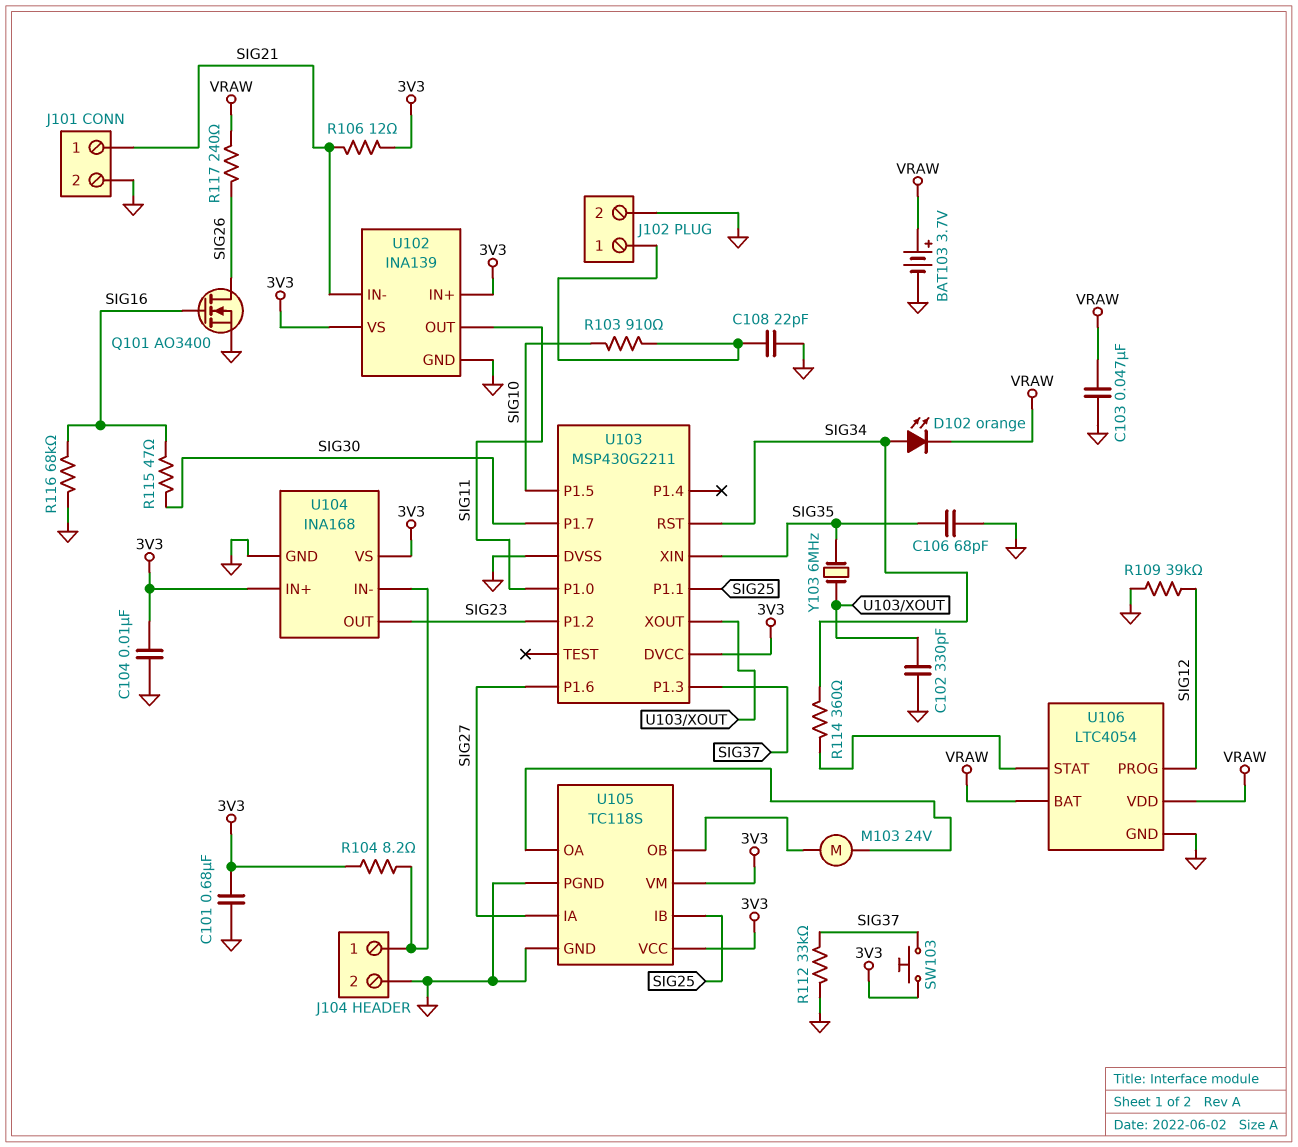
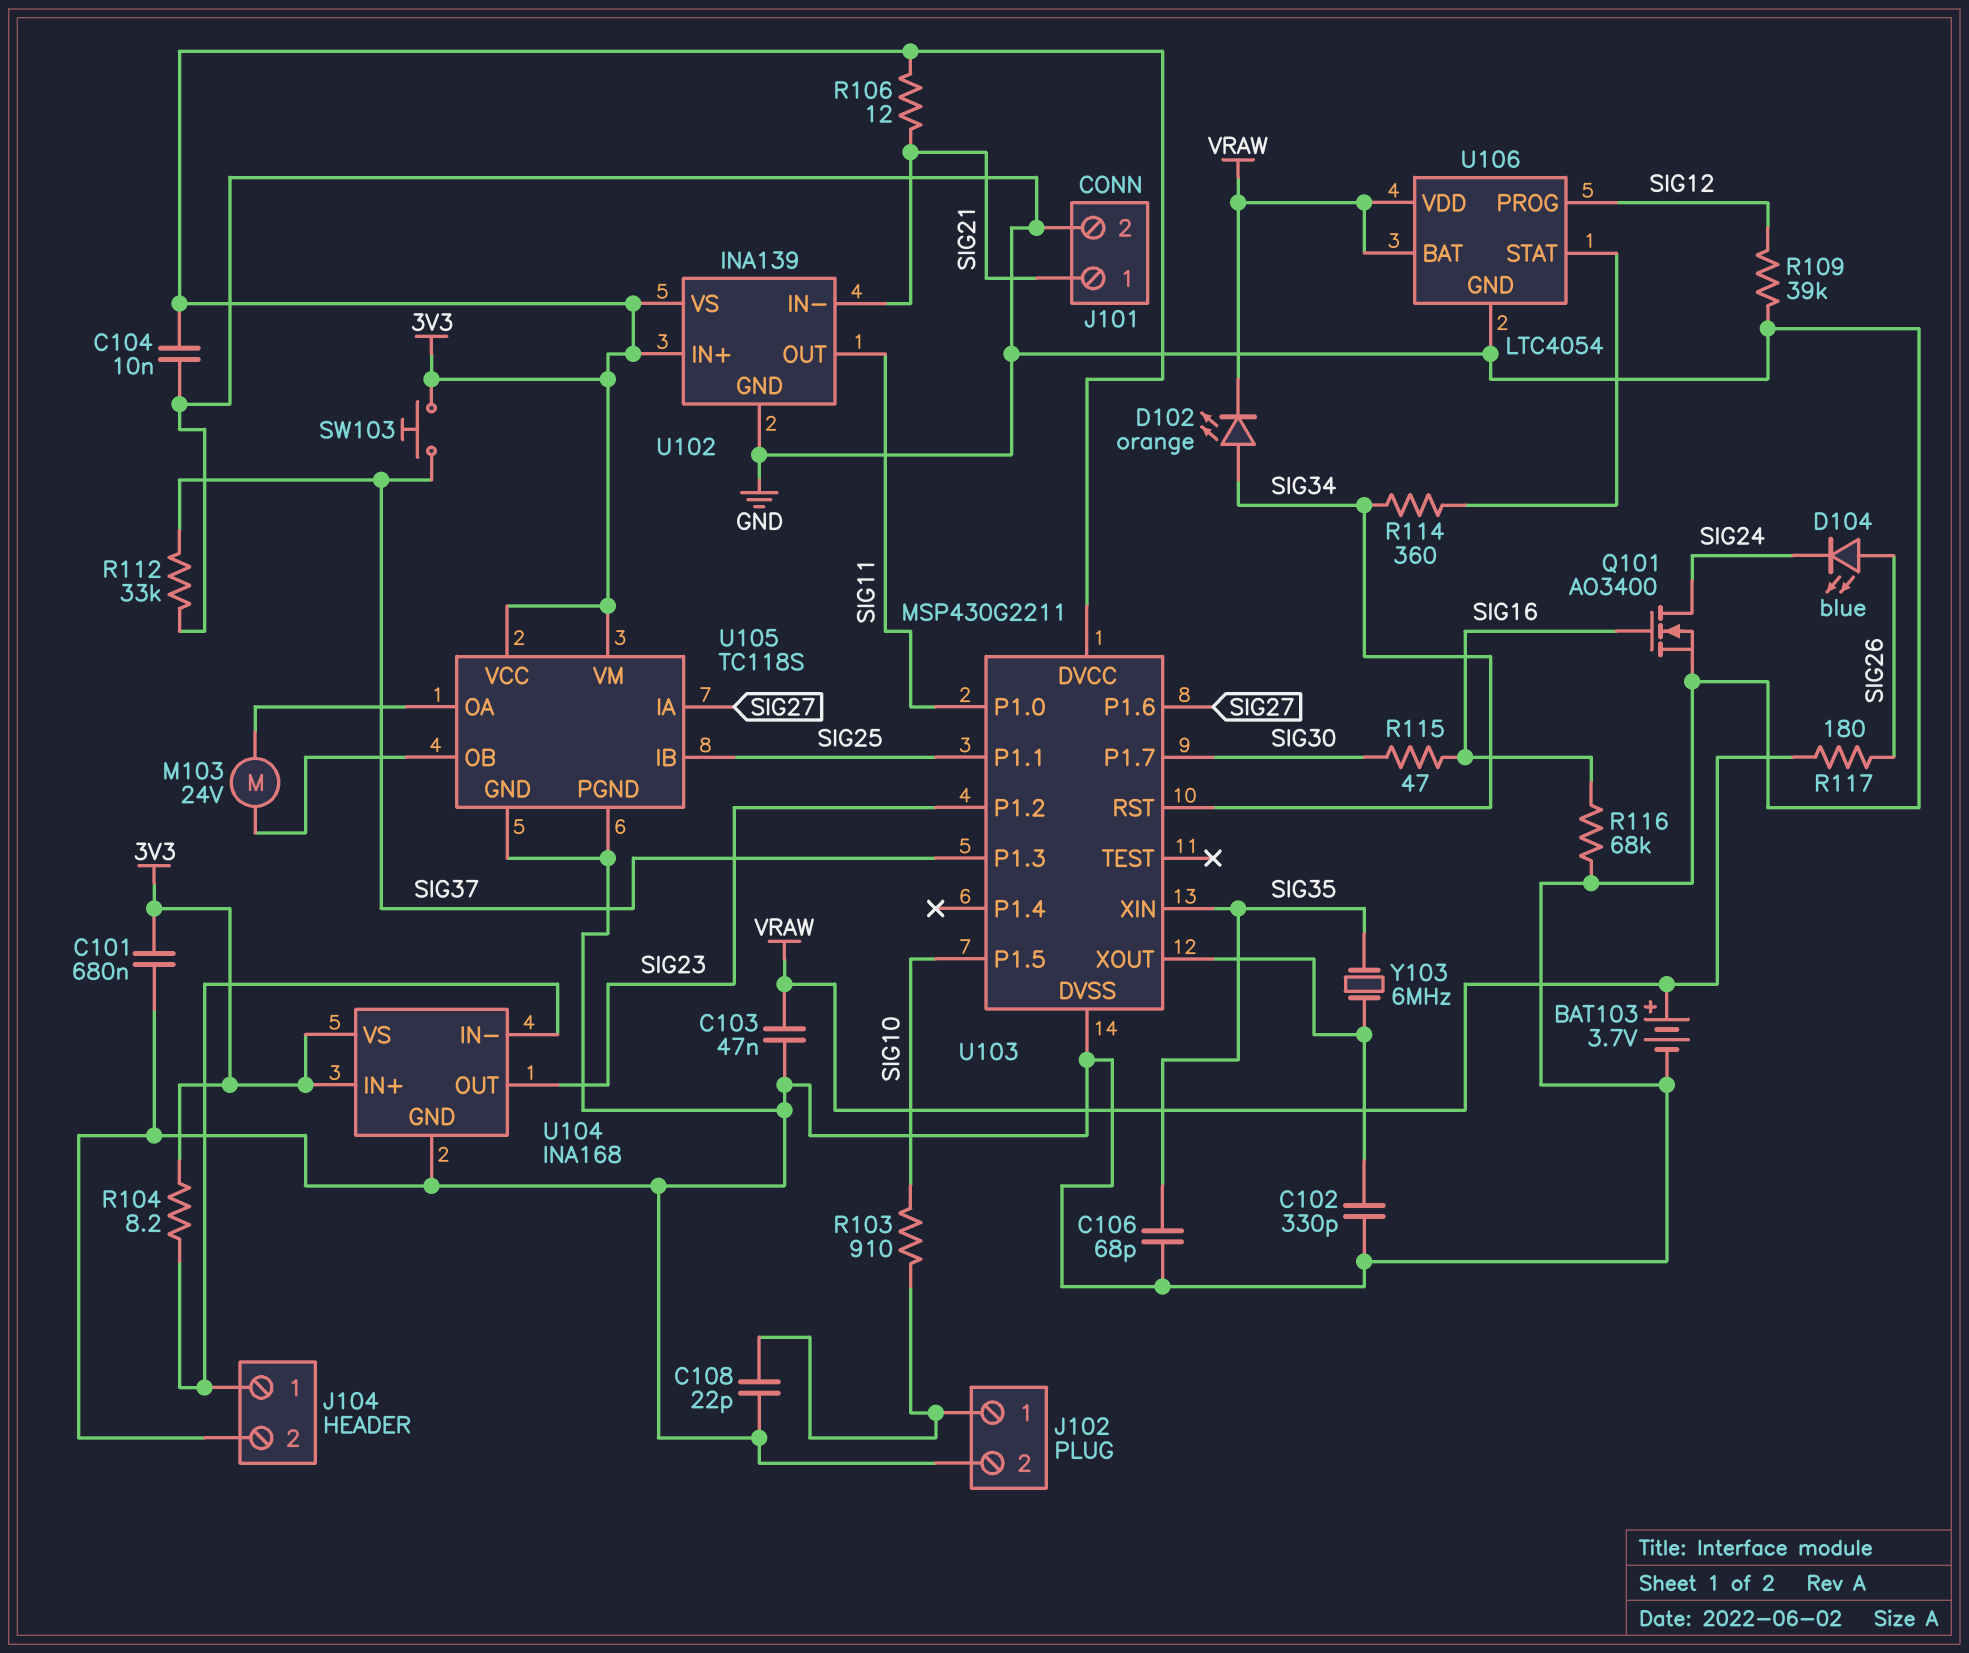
D104: none -> LED blue (A SIG26, K SIG24)
Q101: NMOS AO3400 (G SIG16, D SIG26, S GND) -> NMOS AO3400 (G SIG16, D SIG24, S GND)
R117: 240 (SIG26, VRAW) -> 180 (SIG26, VRAW)

